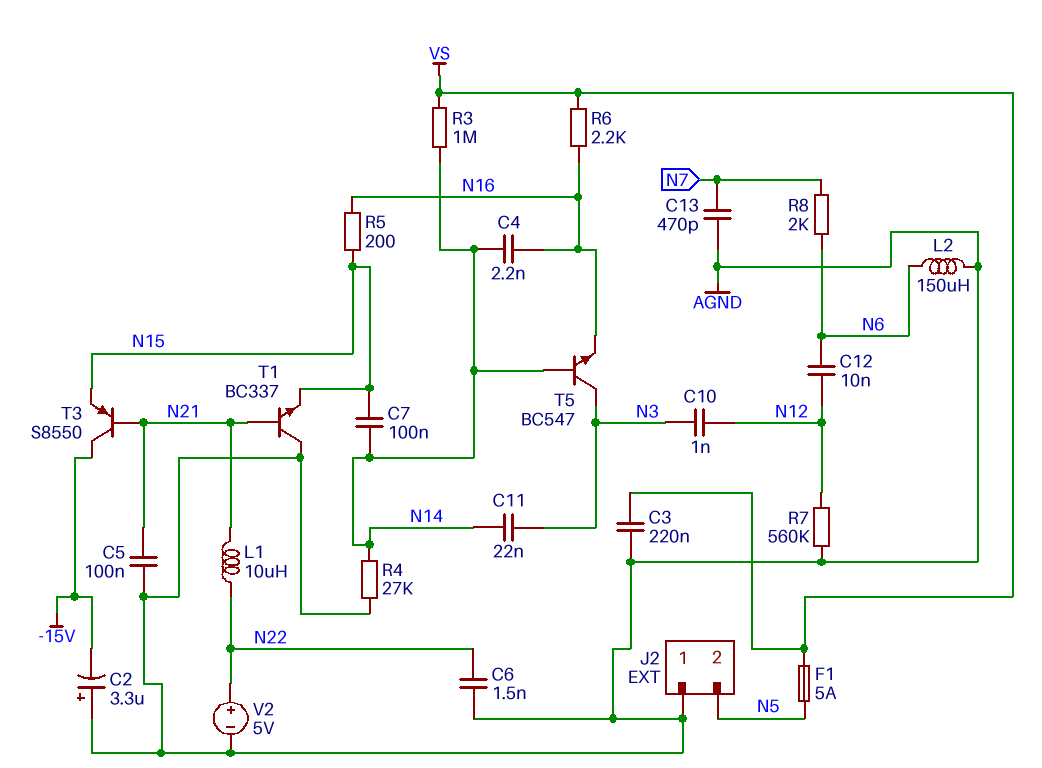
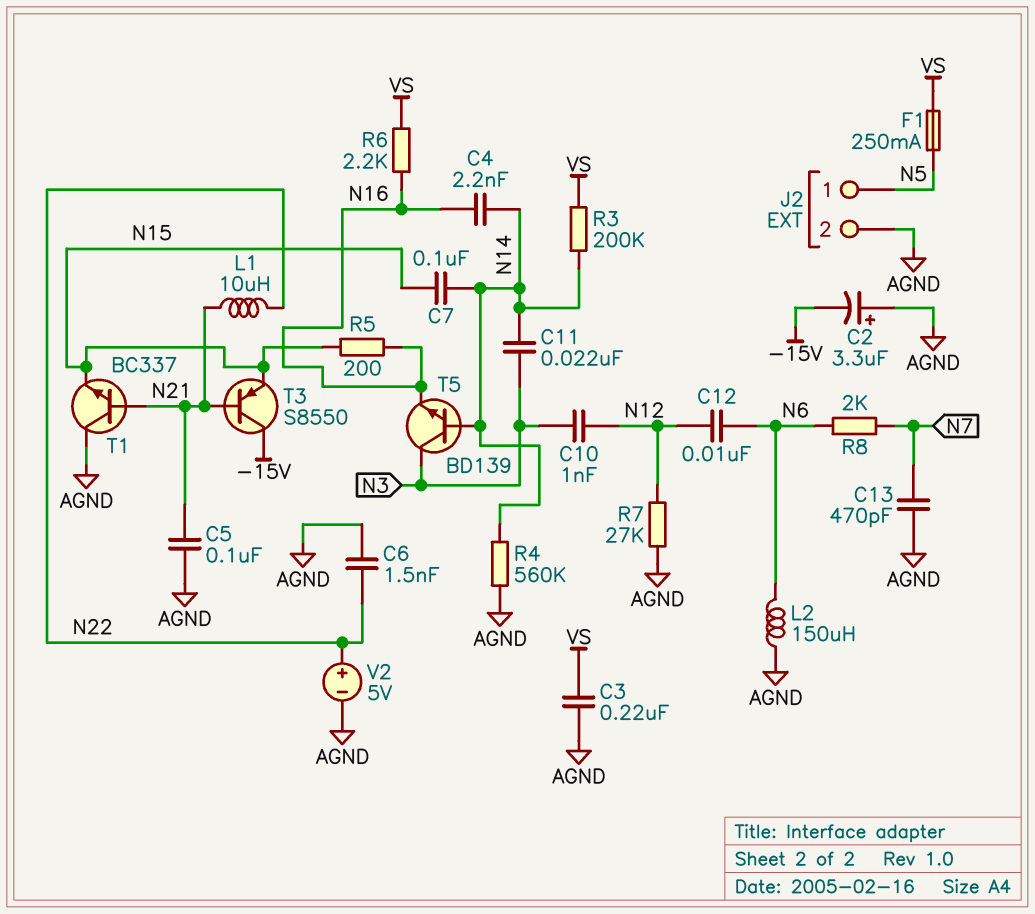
F1: 5A (N5, VS) -> 250mA (N5, VS)
J2 pin 1: AGND -> N5
J2 pin 2: N5 -> AGND
R3: 1M (N14, VS) -> 200k (N14, VS)
R4: 27k (AGND, N14) -> 560k (AGND, N14)
R7: 560k (AGND, N12) -> 27k (AGND, N12)
T5: NPN BC547 (B N14, C N3, E N16) -> NPN BD139 (B N14, C N3, E N16)

